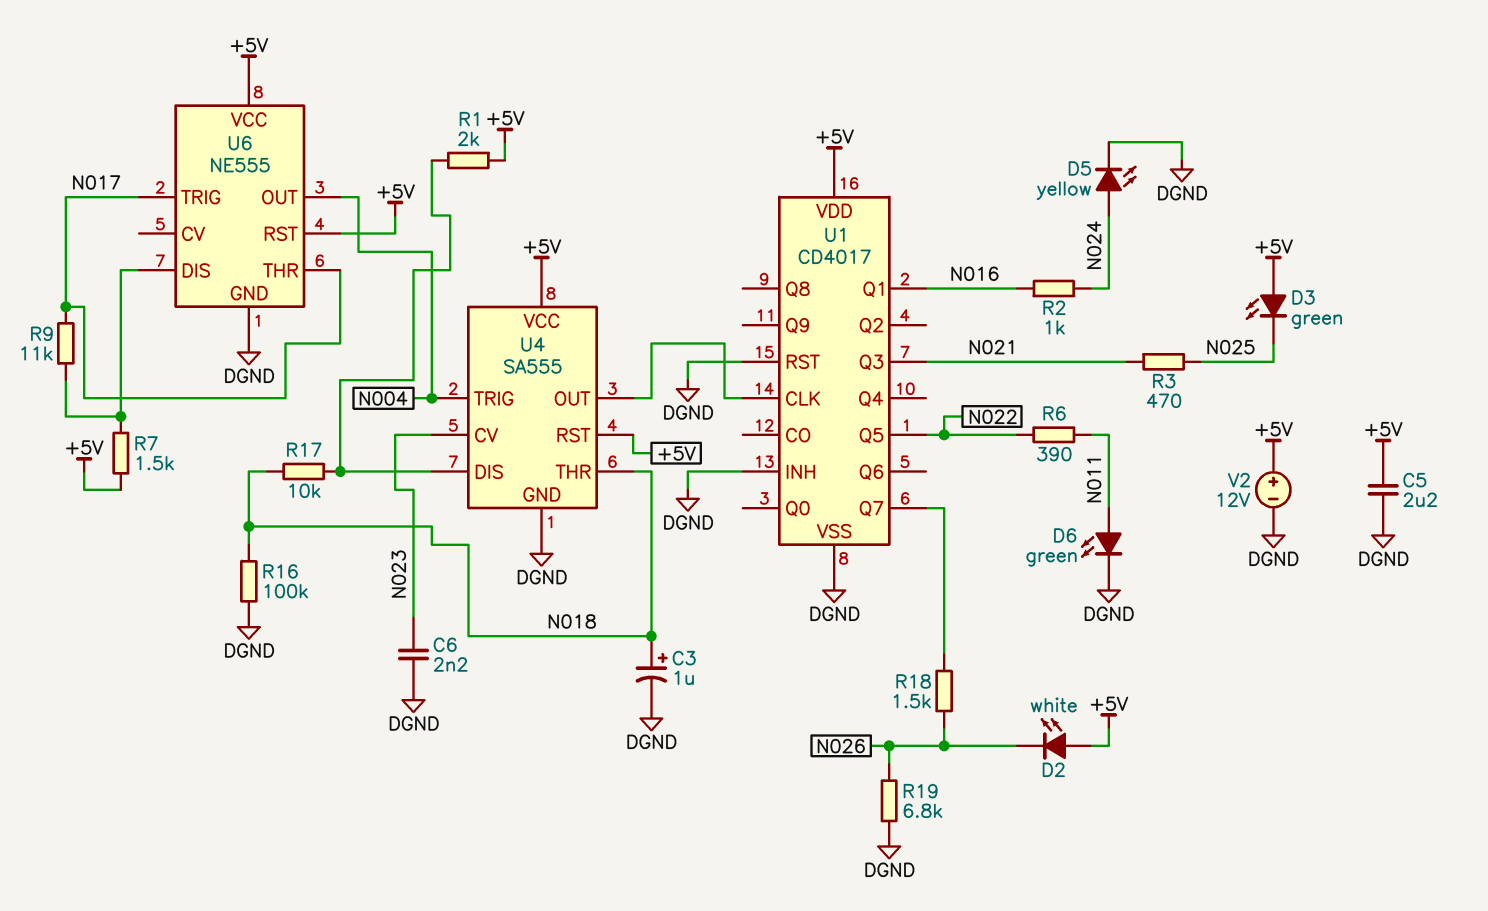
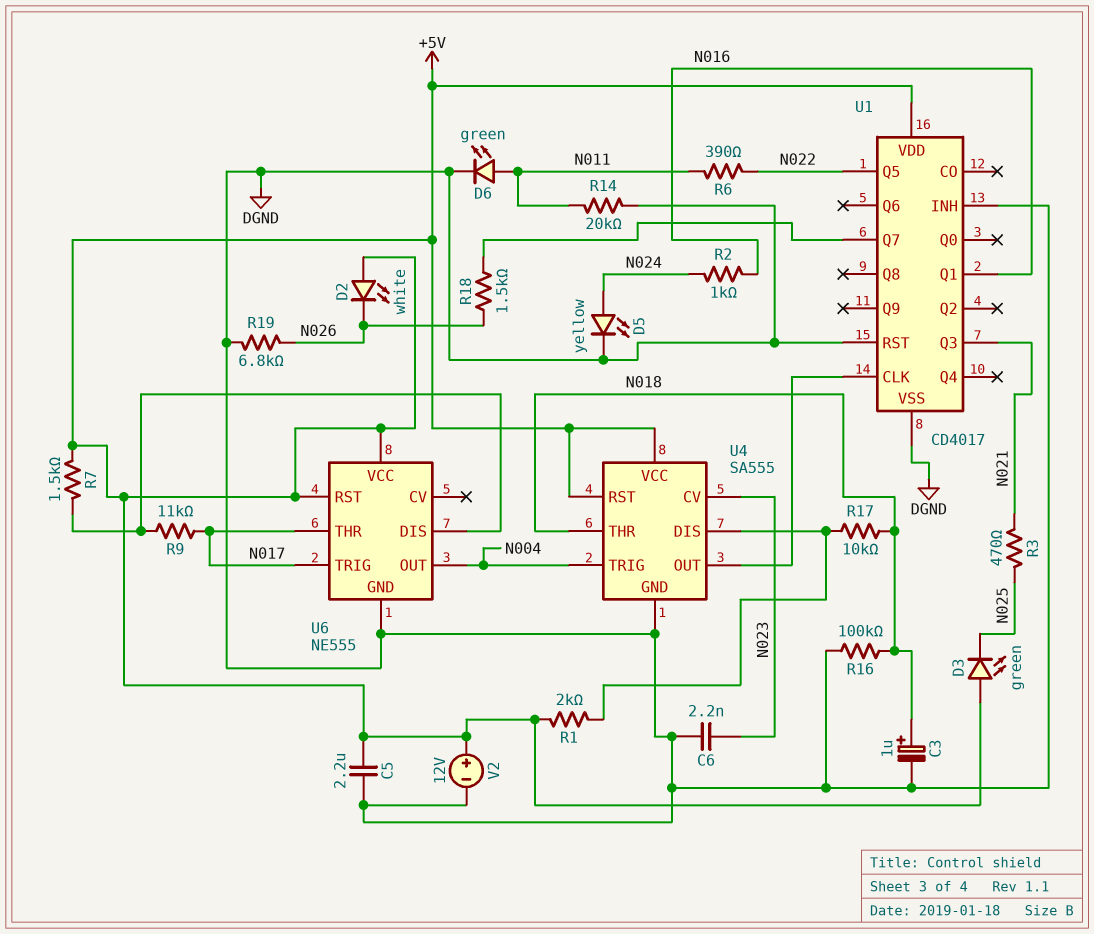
R14: none -> 20k (DGND, N011)

